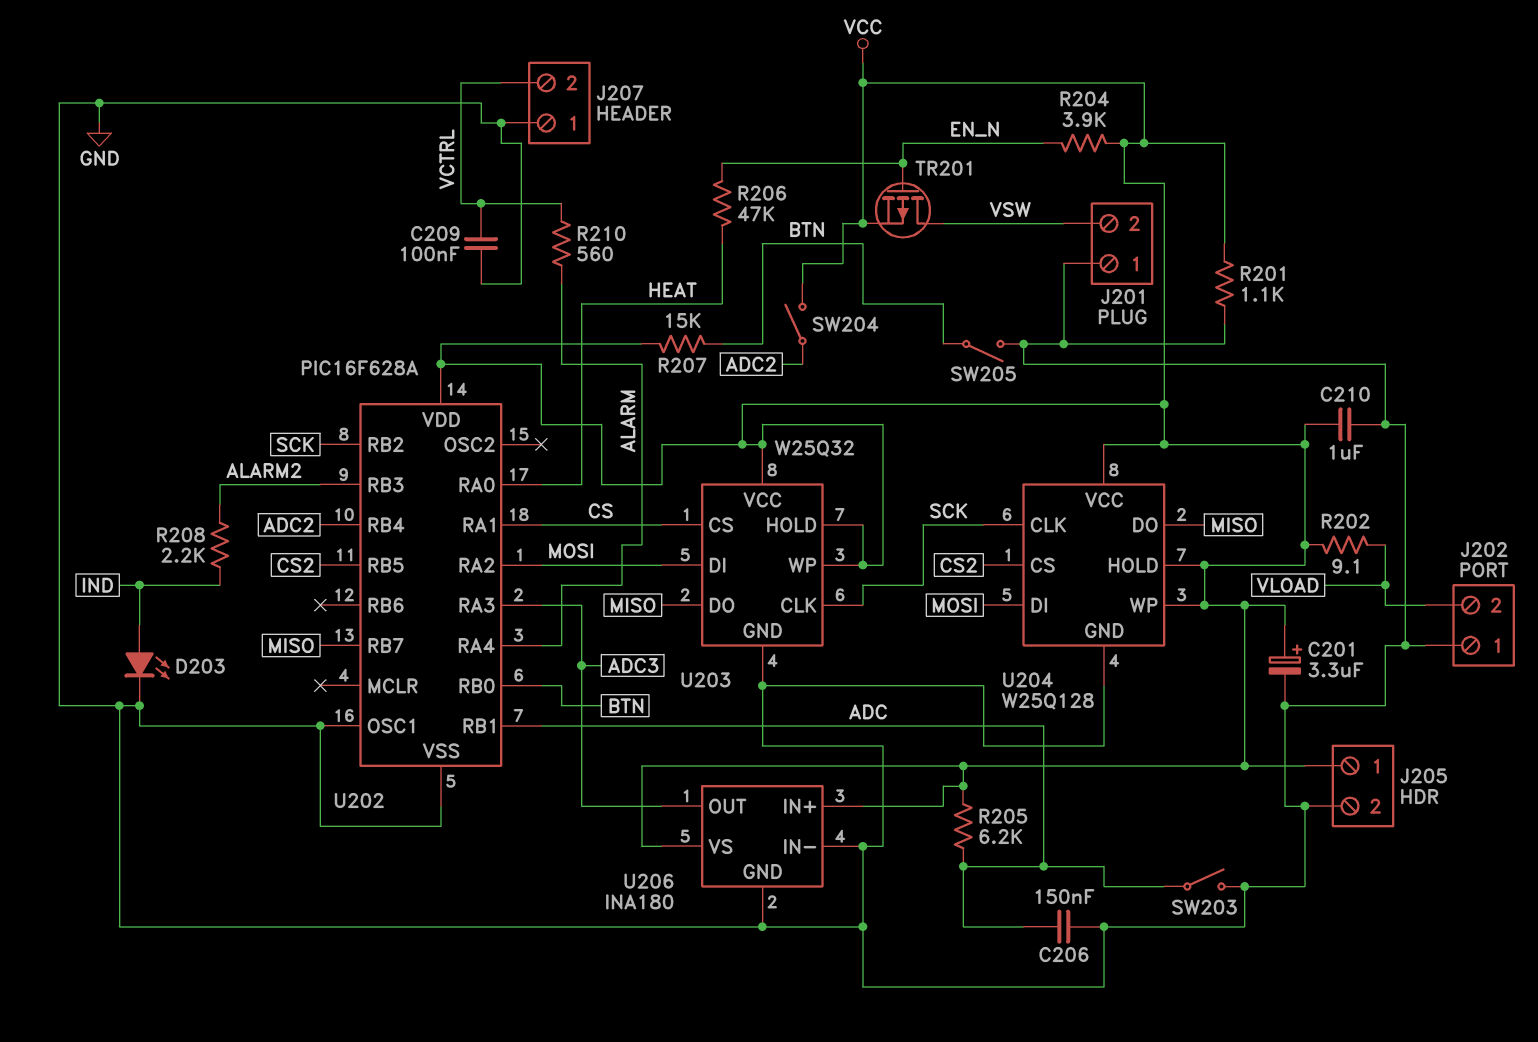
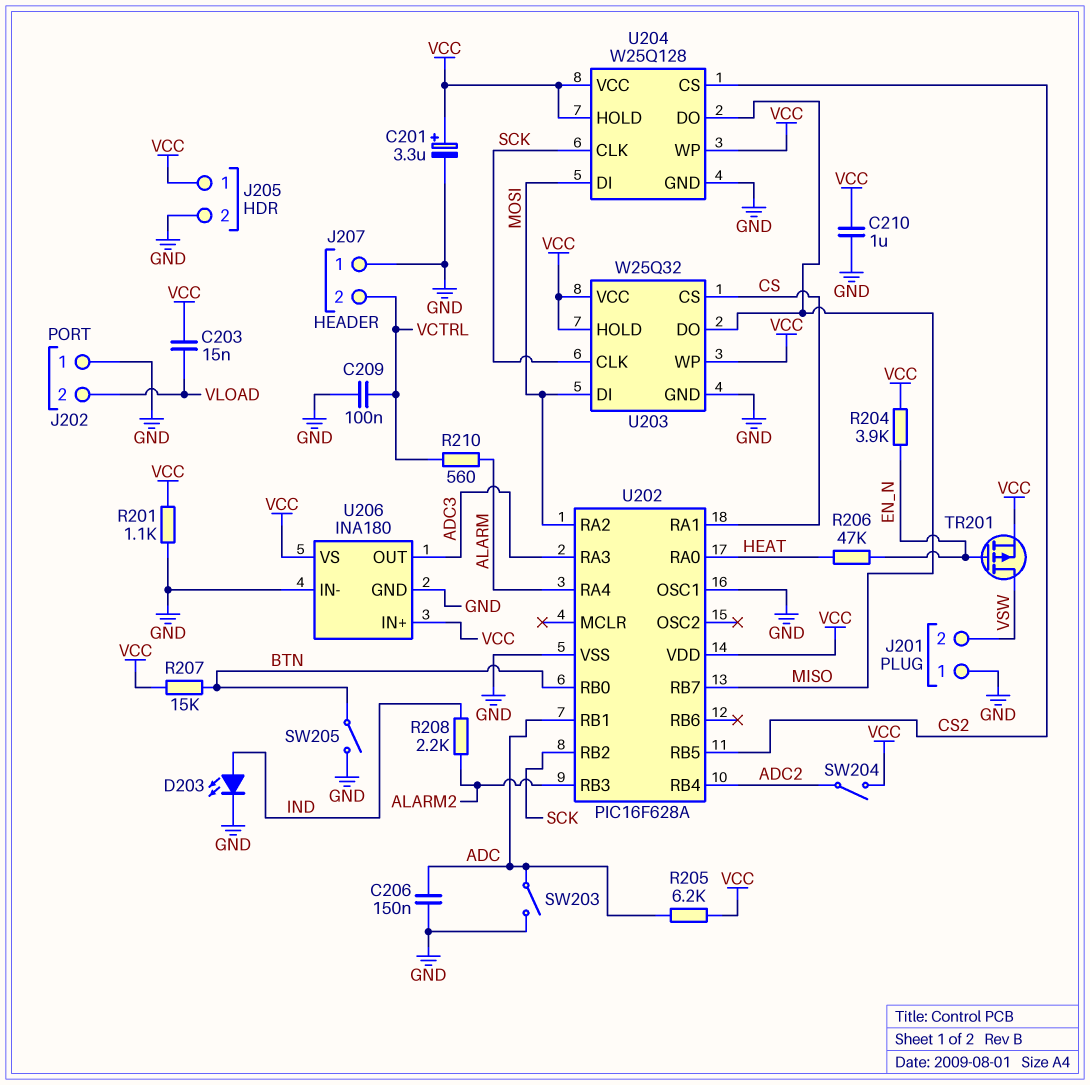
C203: none -> 15nF (VCC, VLOAD)
R202: 9.1 (VCC, VLOAD) -> none

